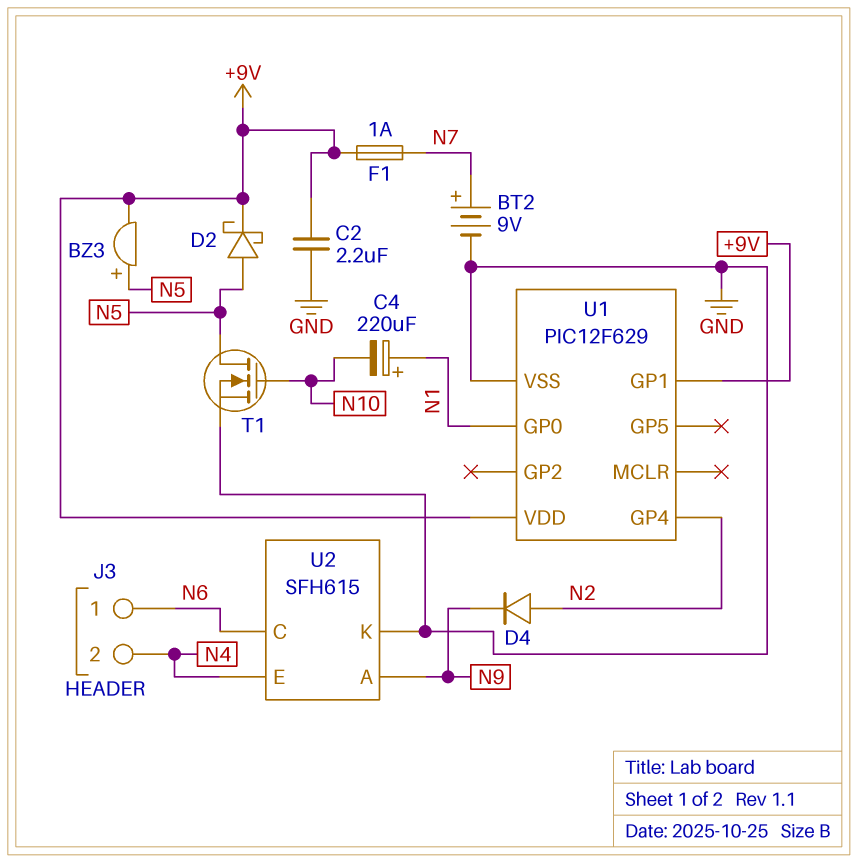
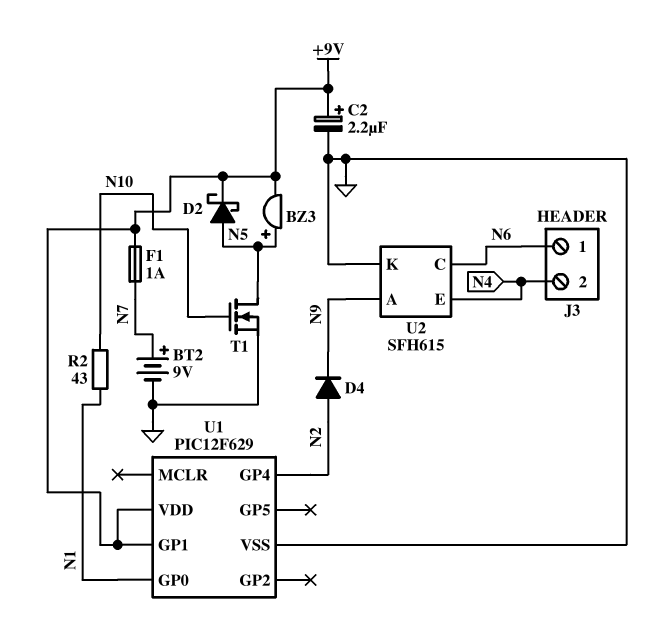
C2: 2.2uF (+9V, GND) -> 2.2uF (plus +9V, minus GND)
C4: 220uF (plus N1, minus N10) -> none
R2: none -> 43 (N1, N10)

